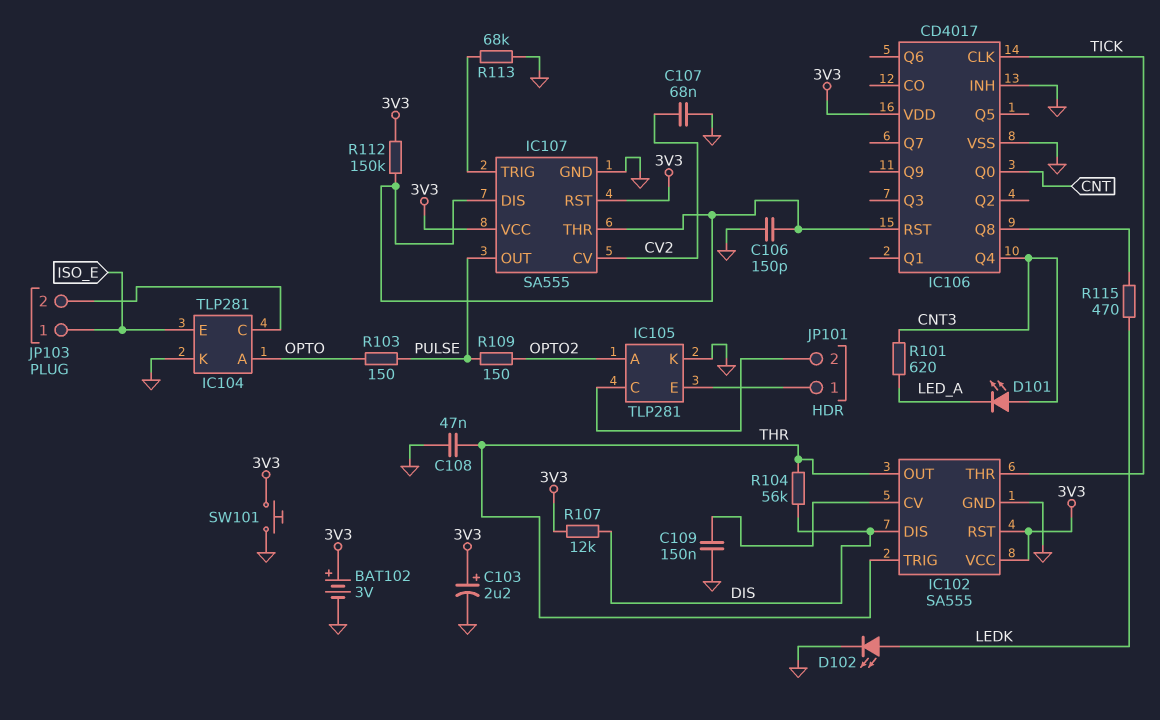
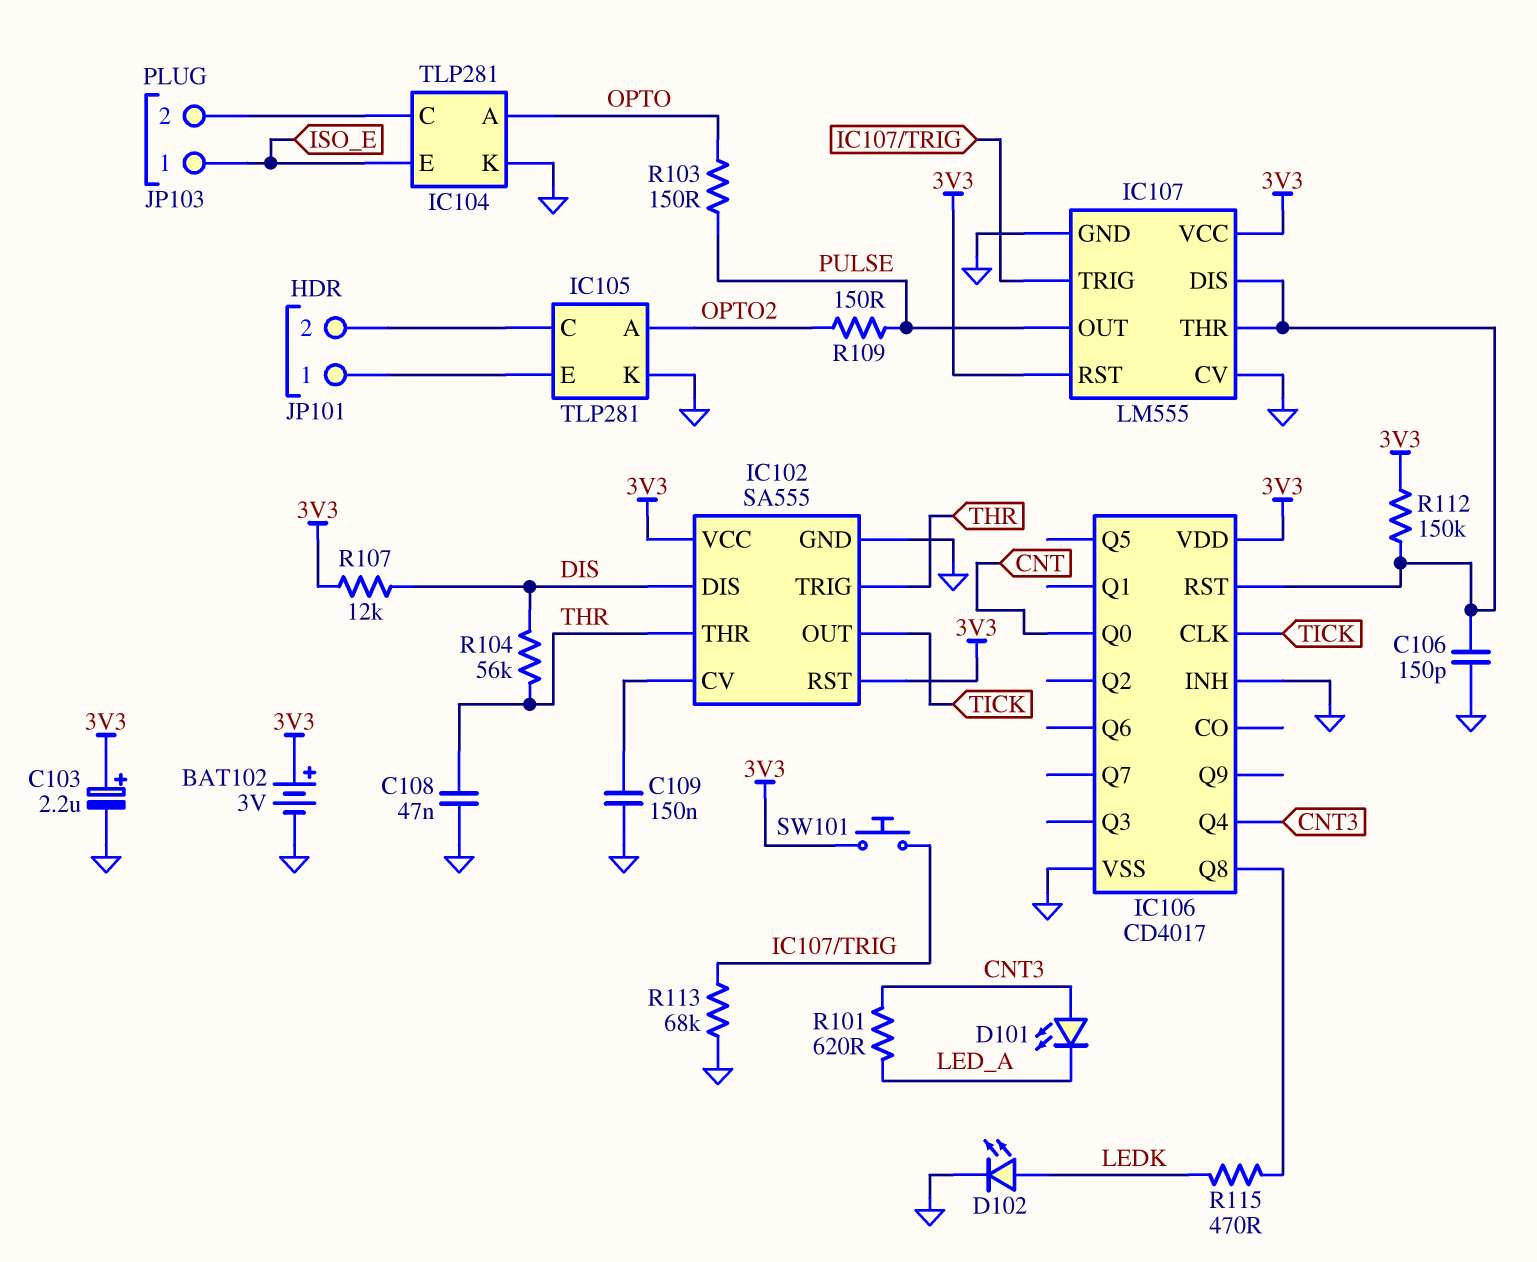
C107: 68nF (CV2, GND) -> none
IC102 pin OUT: THR -> TICK
IC102 pin THR: TICK -> THR
IC107: SA555 -> LM555
IC107 pin CV: CV2 -> GND
SW101: button (3V3, GND) -> button (3V3, IC107/TRIG)

